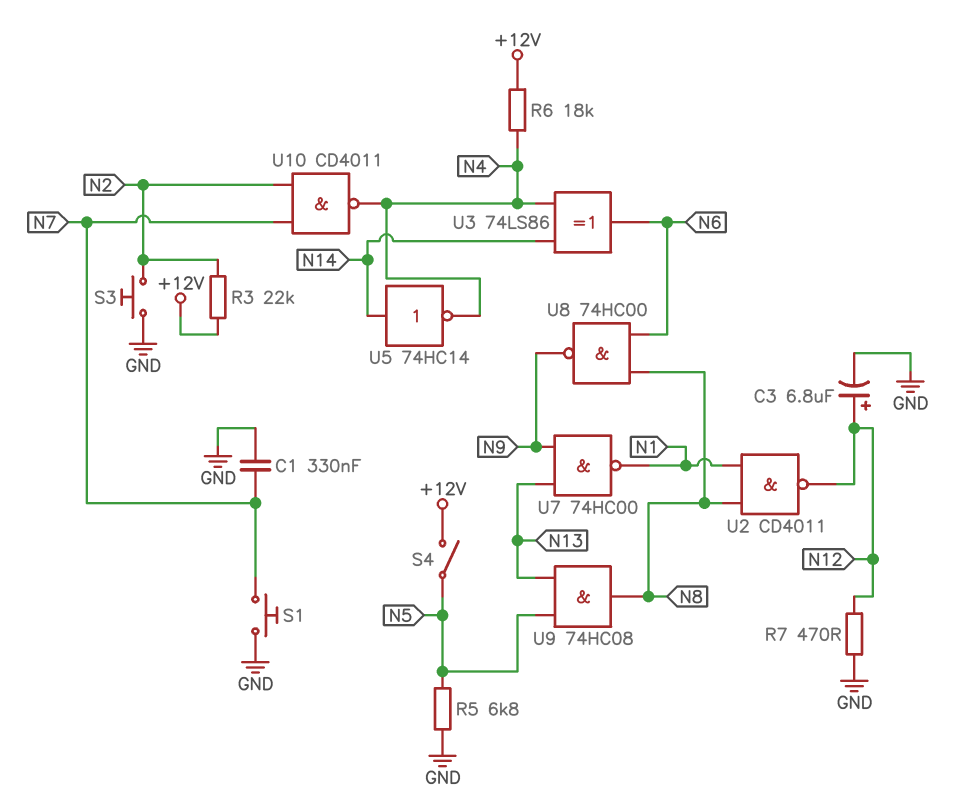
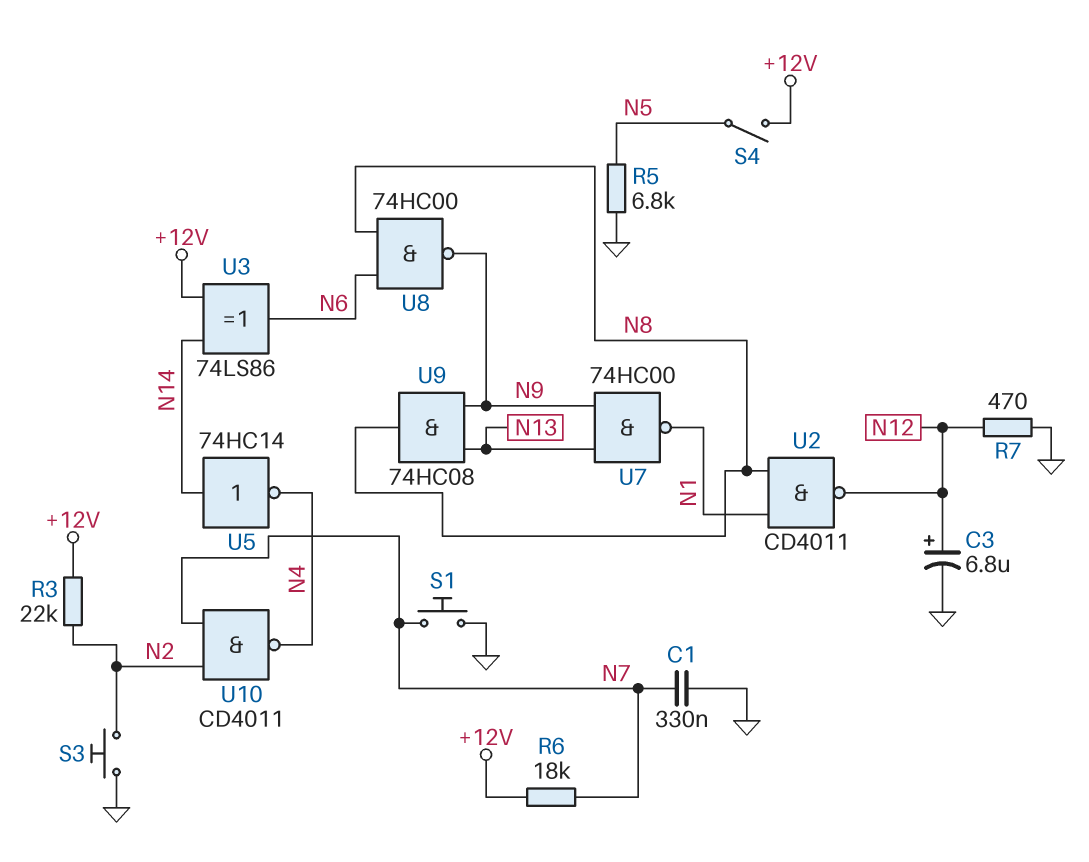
R6: 18k (+12V, N4) -> 18k (+12V, N7)
U3: XOR 74LS86 (in N4, in N14, out N6) -> XOR 74LS86 (in +12V, in N14, out N6)
U9: AND 74HC08 (in N5, in N13, out N8) -> AND 74HC08 (in N9, in N13, out N8)

